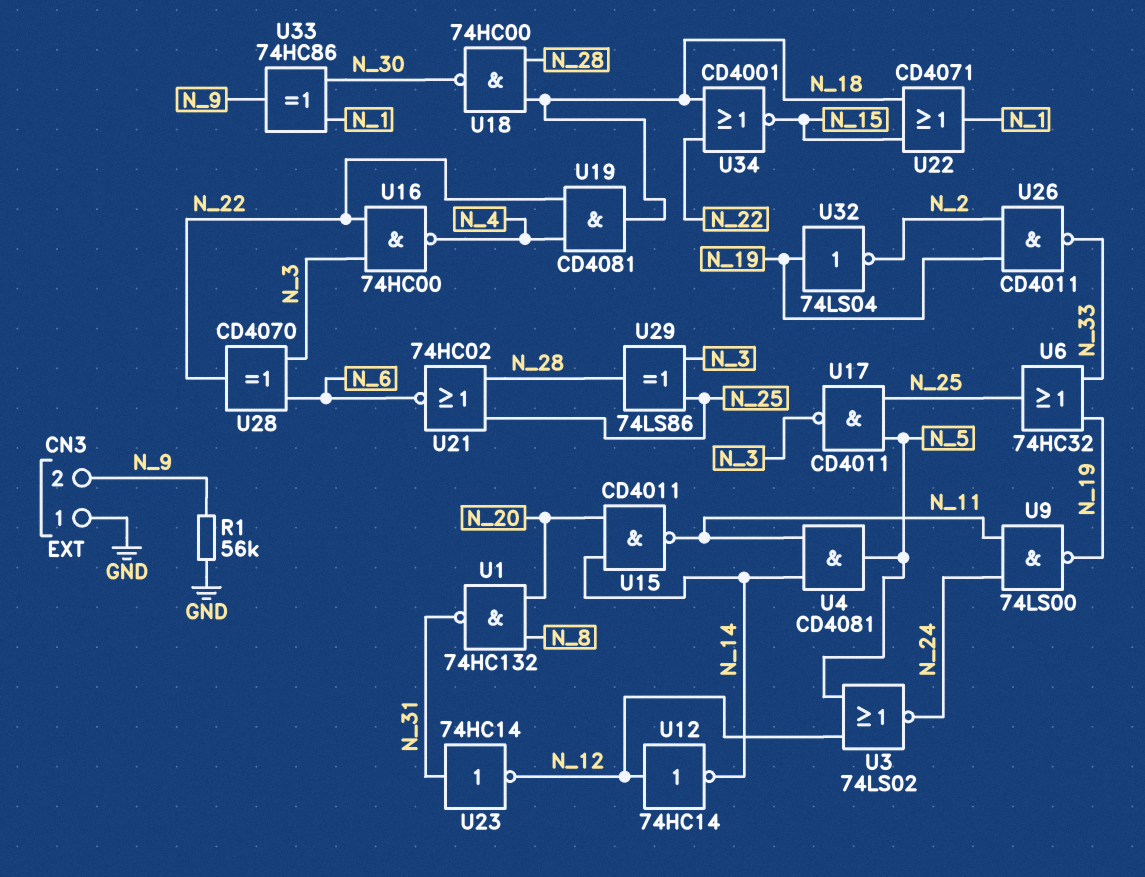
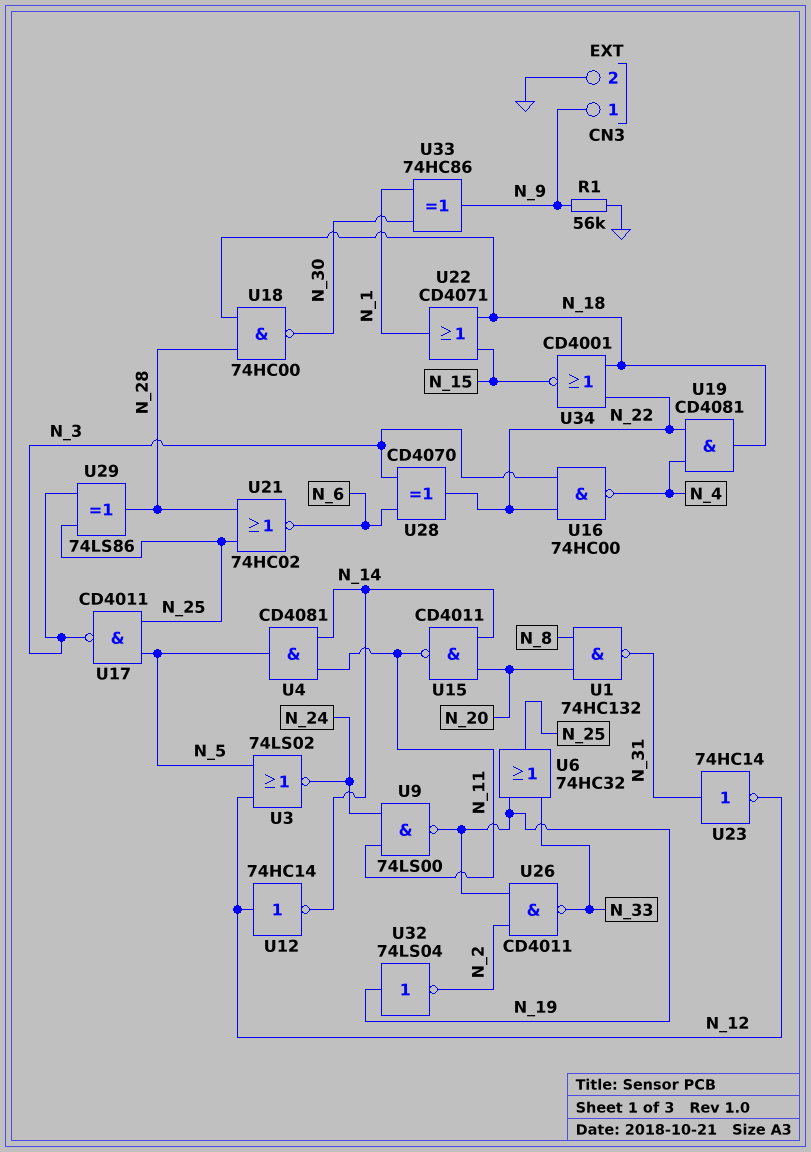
CN3 pin 1: GND -> N_9
CN3 pin 2: N_9 -> GND

